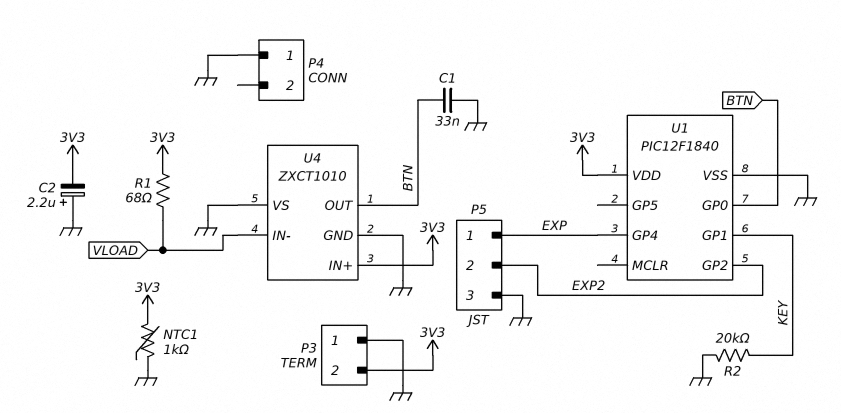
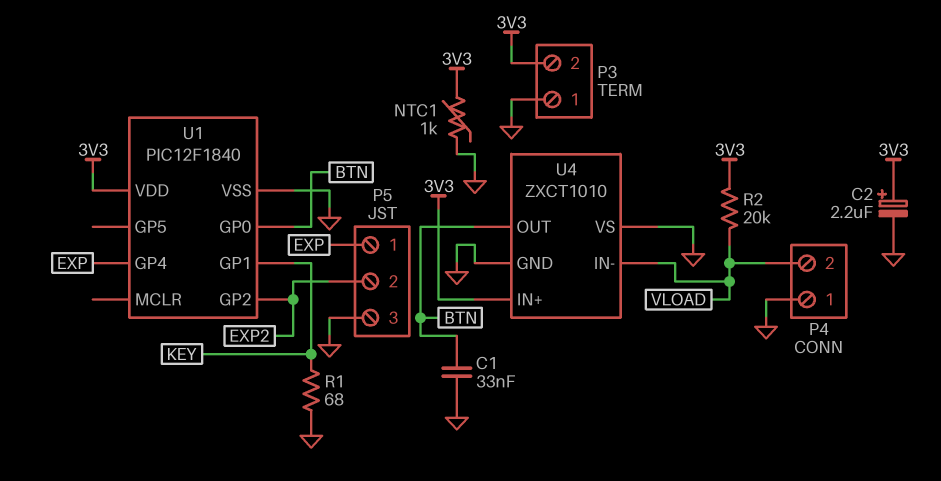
C2: 2.2uF (plus GND, minus 3V3) -> 2.2uF (plus 3V3, minus GND)
P4 pin 2: none -> VLOAD
R1: 68 (3V3, VLOAD) -> 68 (GND, KEY)
R2: 20k (GND, KEY) -> 20k (3V3, VLOAD)

